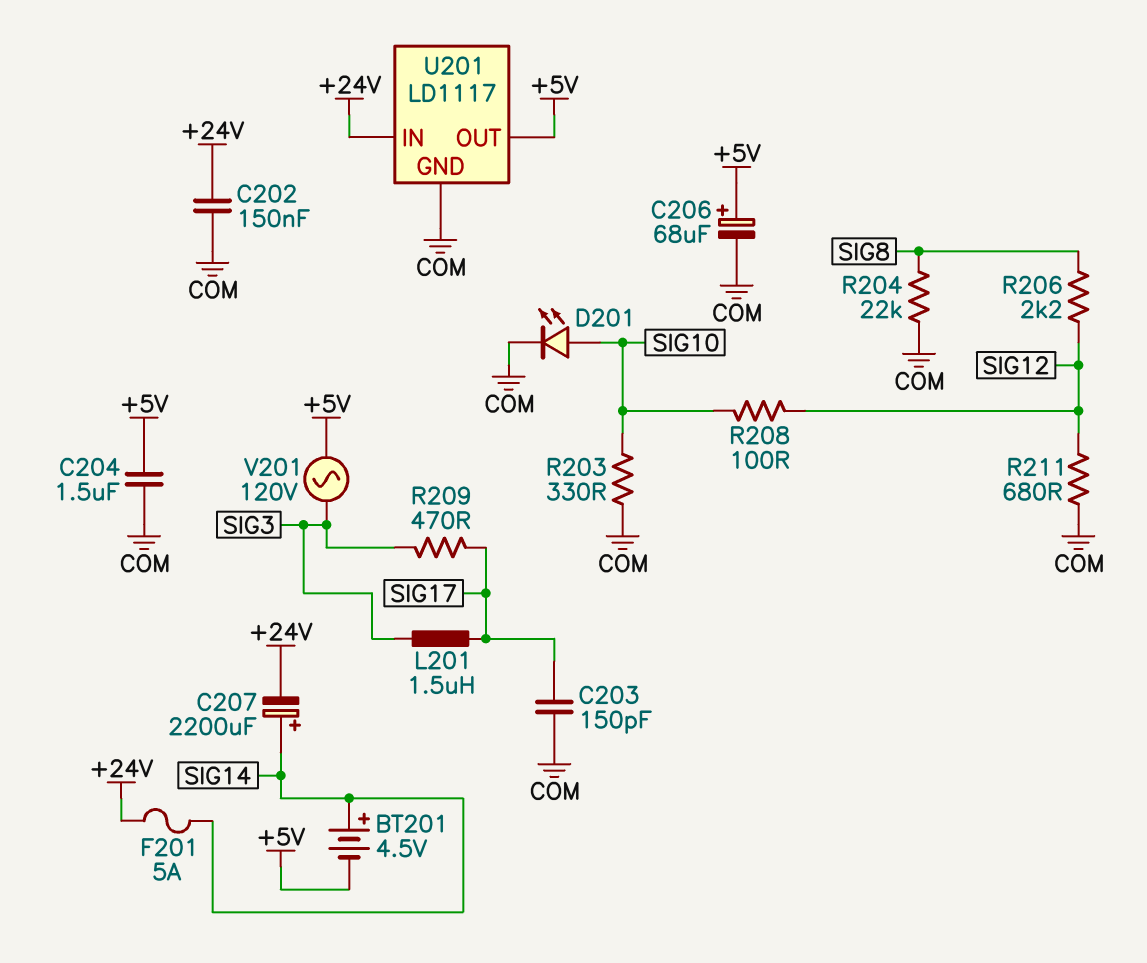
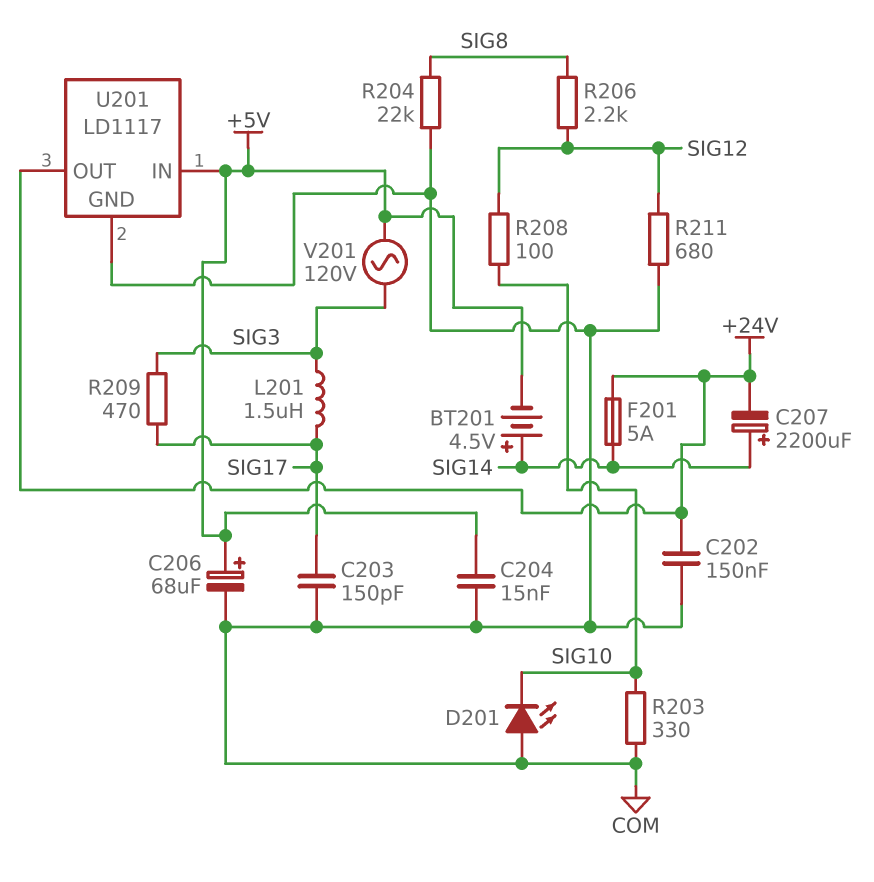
C204: 1.5uF (+5V, COM) -> 15nF (+5V, COM)
D201: LED (A SIG10, K COM) -> LED (A COM, K SIG10)
U201 pin IN: +24V -> +5V
U201 pin OUT: +5V -> +24V

